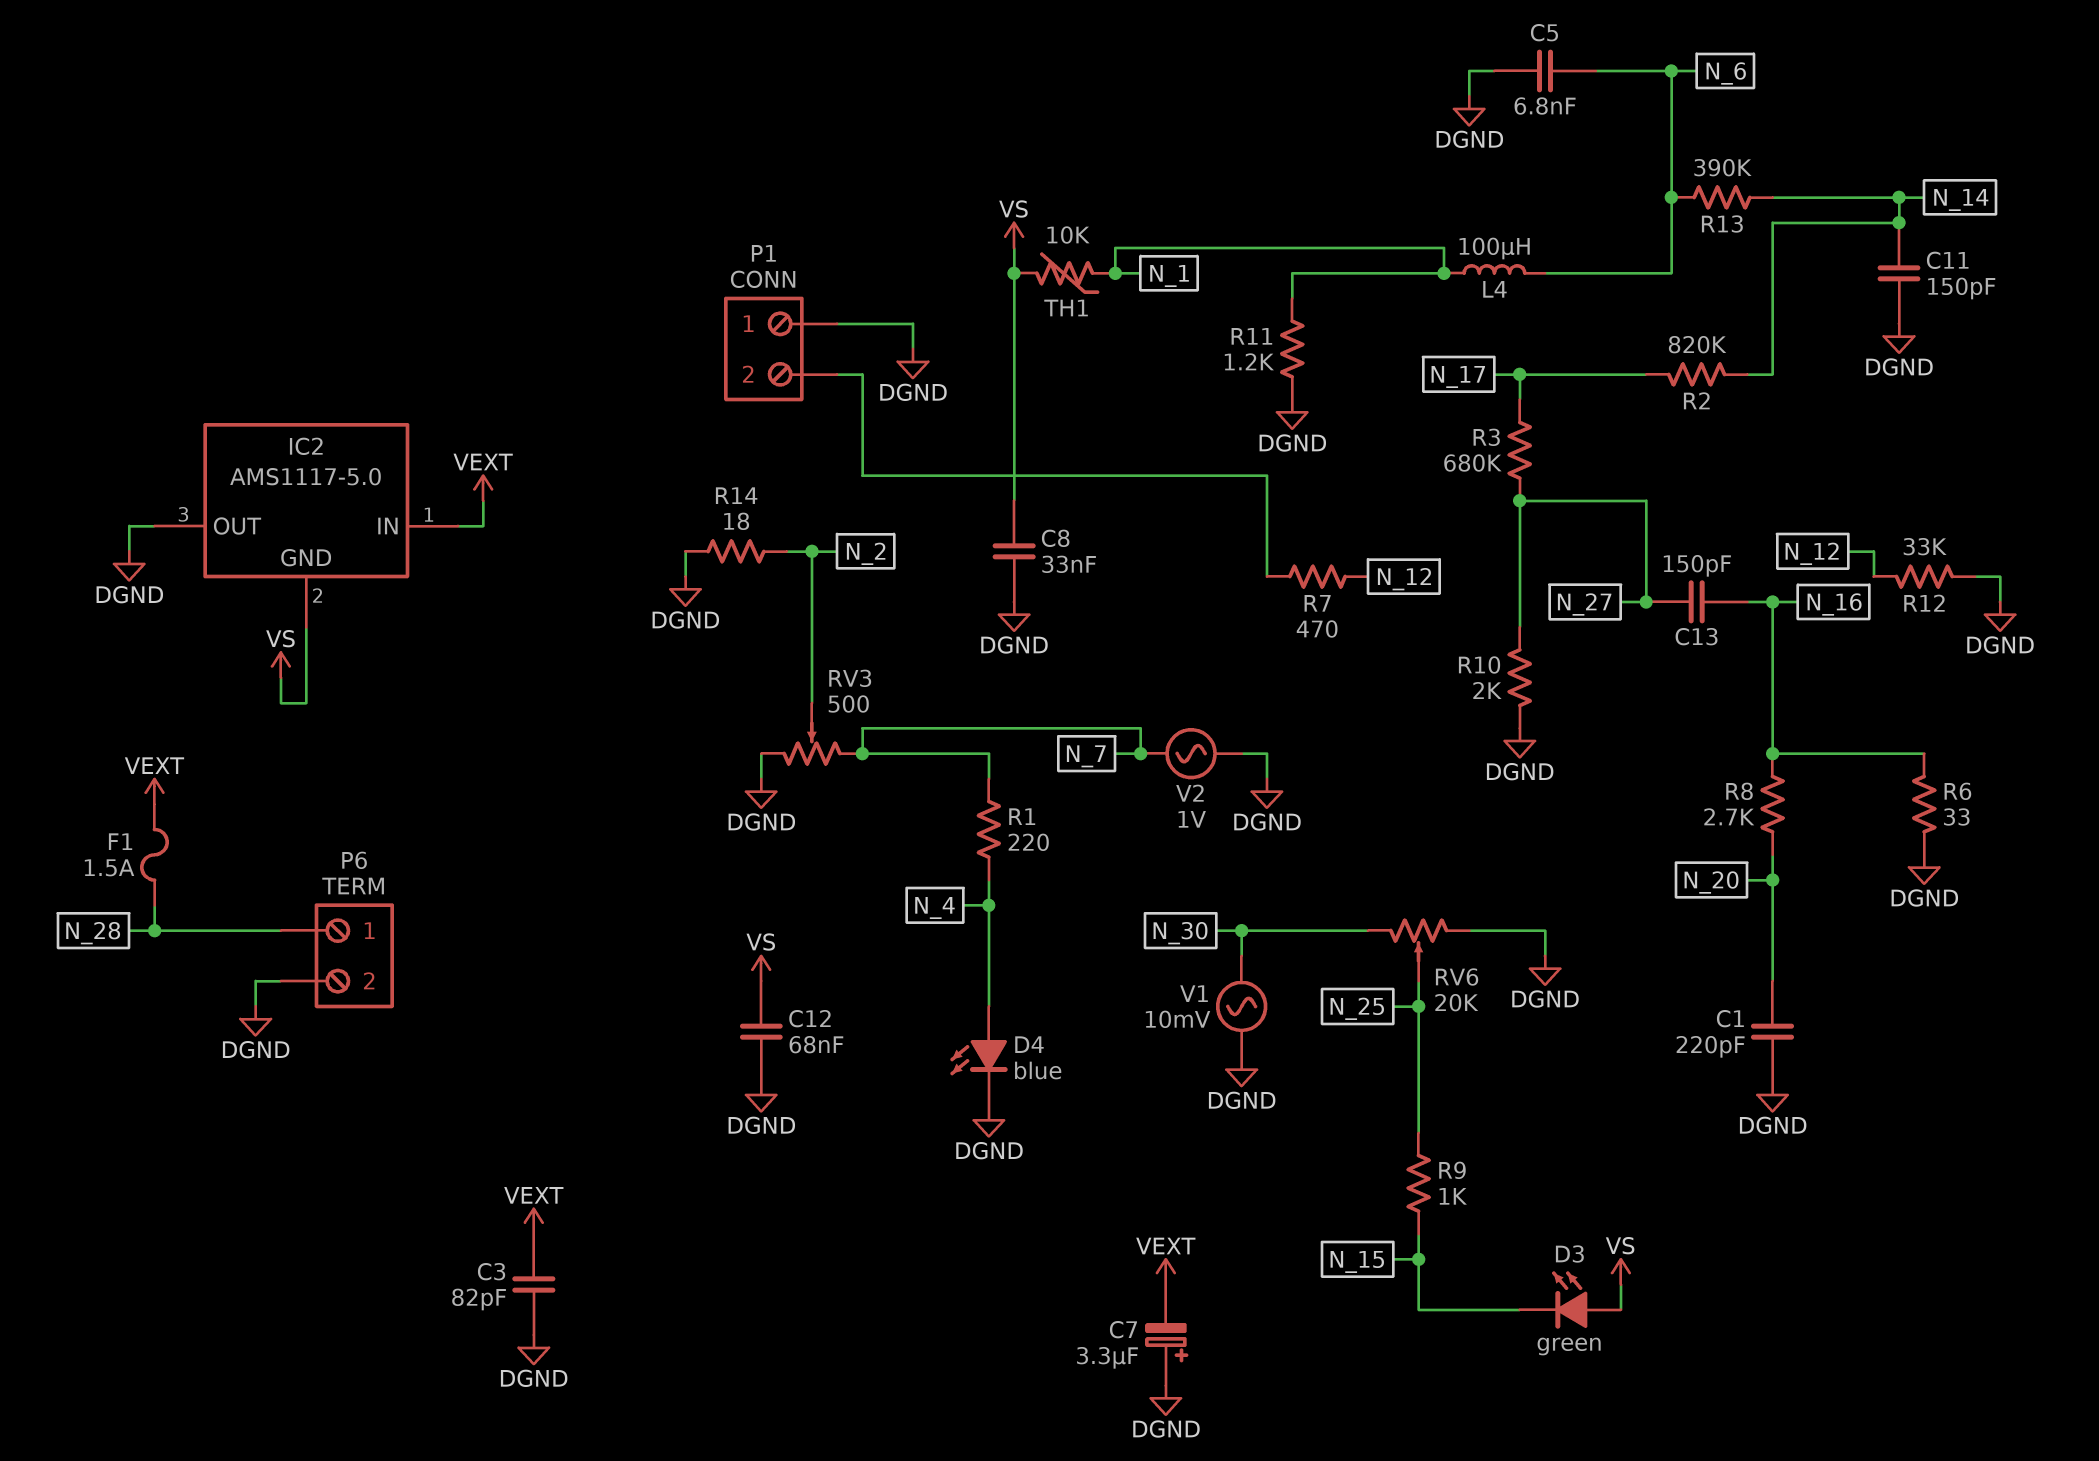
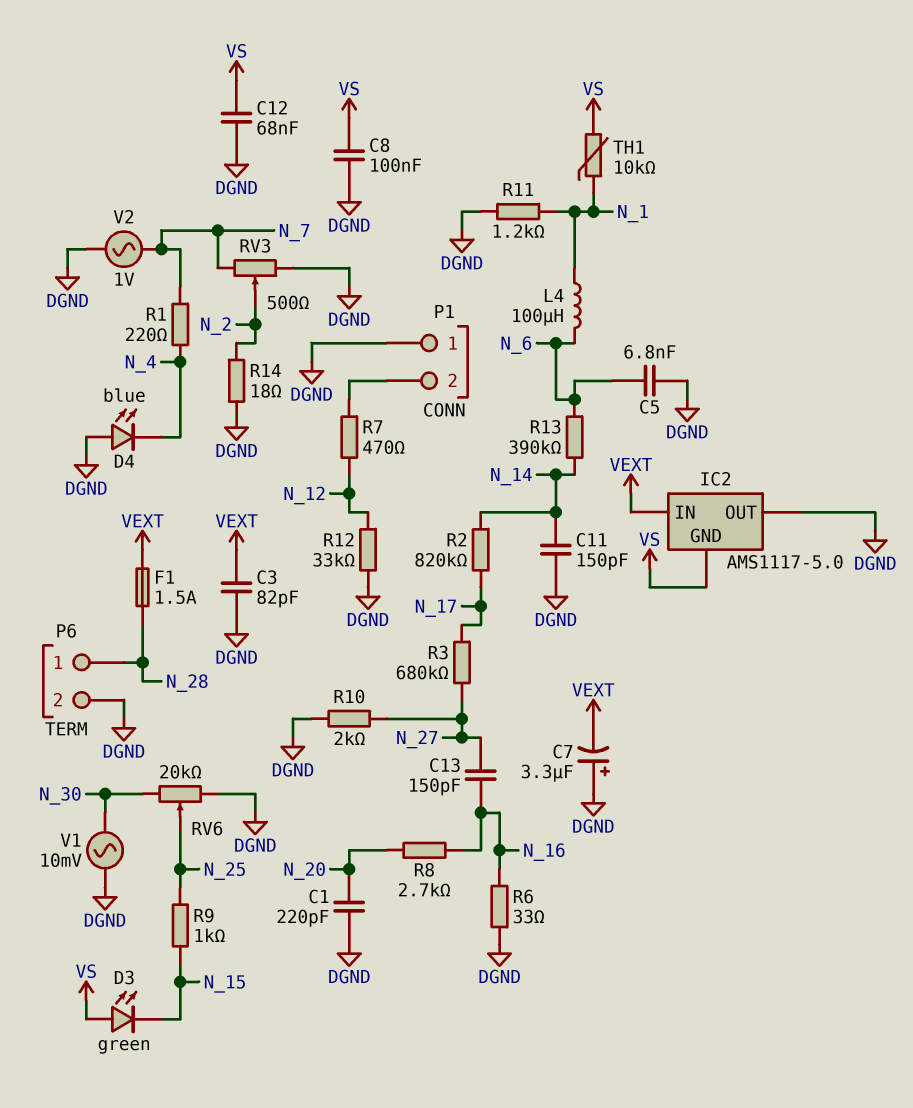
C8: 33nF (DGND, VS) -> 100nF (DGND, VS)
D4: LED blue (A N_4, K DGND) -> LED blue (A DGND, K N_4)

